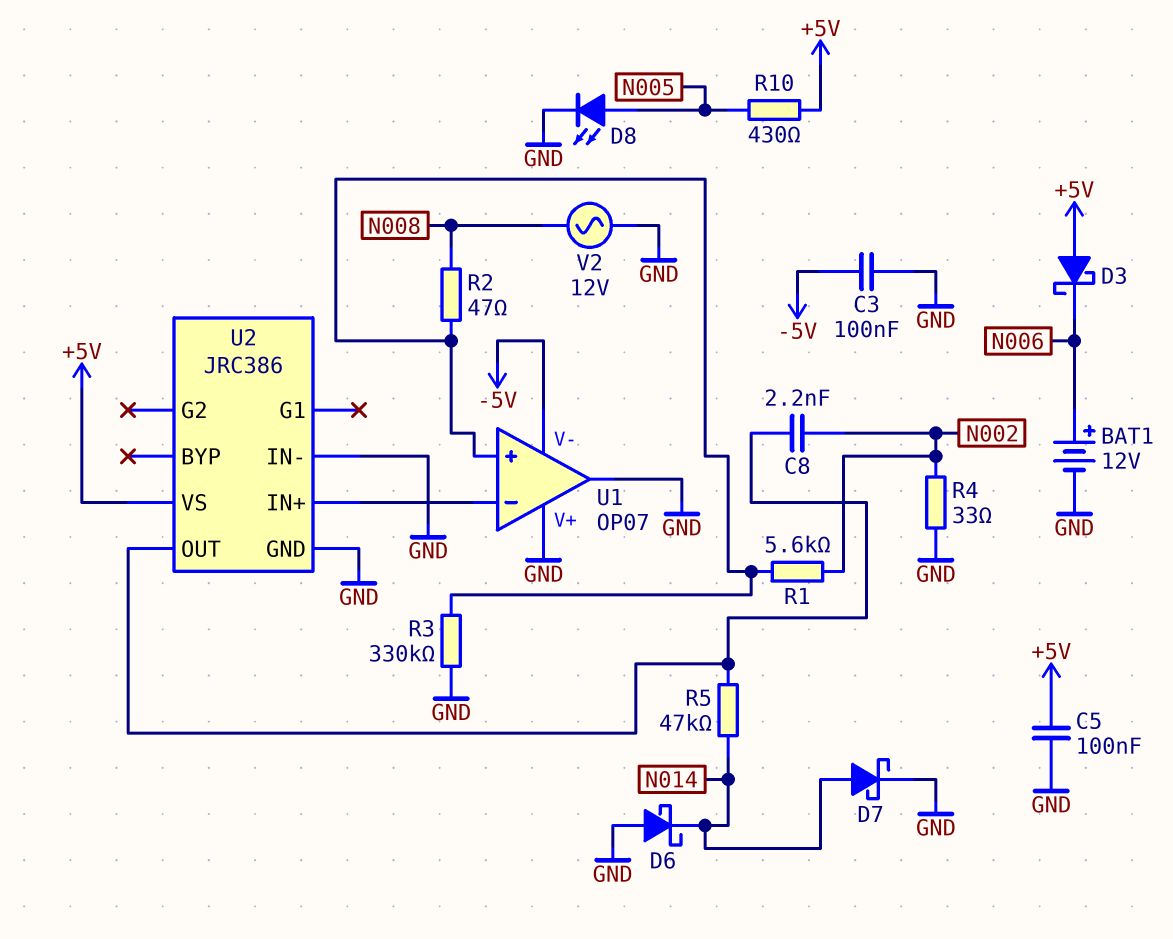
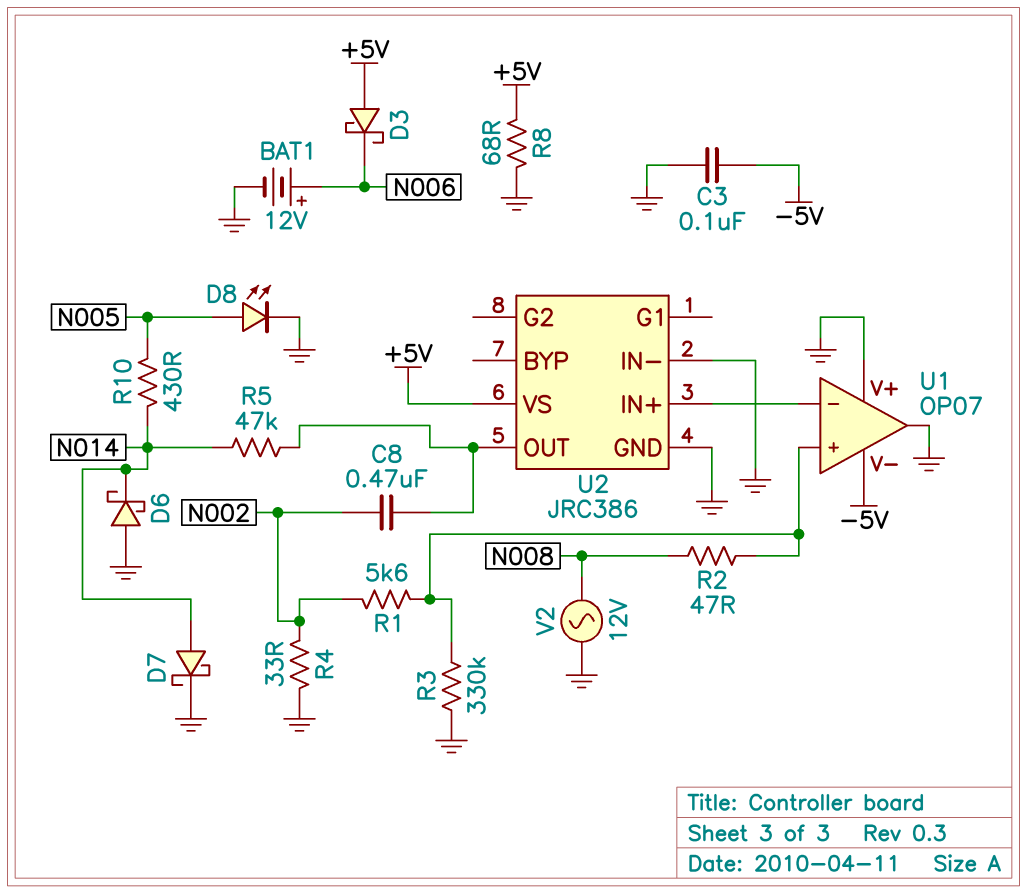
C5: 100nF (+5V, GND) -> none
C8: 2.2nF (N002, U2/OUT) -> 470nF (N002, U2/OUT)
R8: none -> 68 (+5V, GND)
R10: 430 (+5V, N005) -> 430 (N005, N014)

